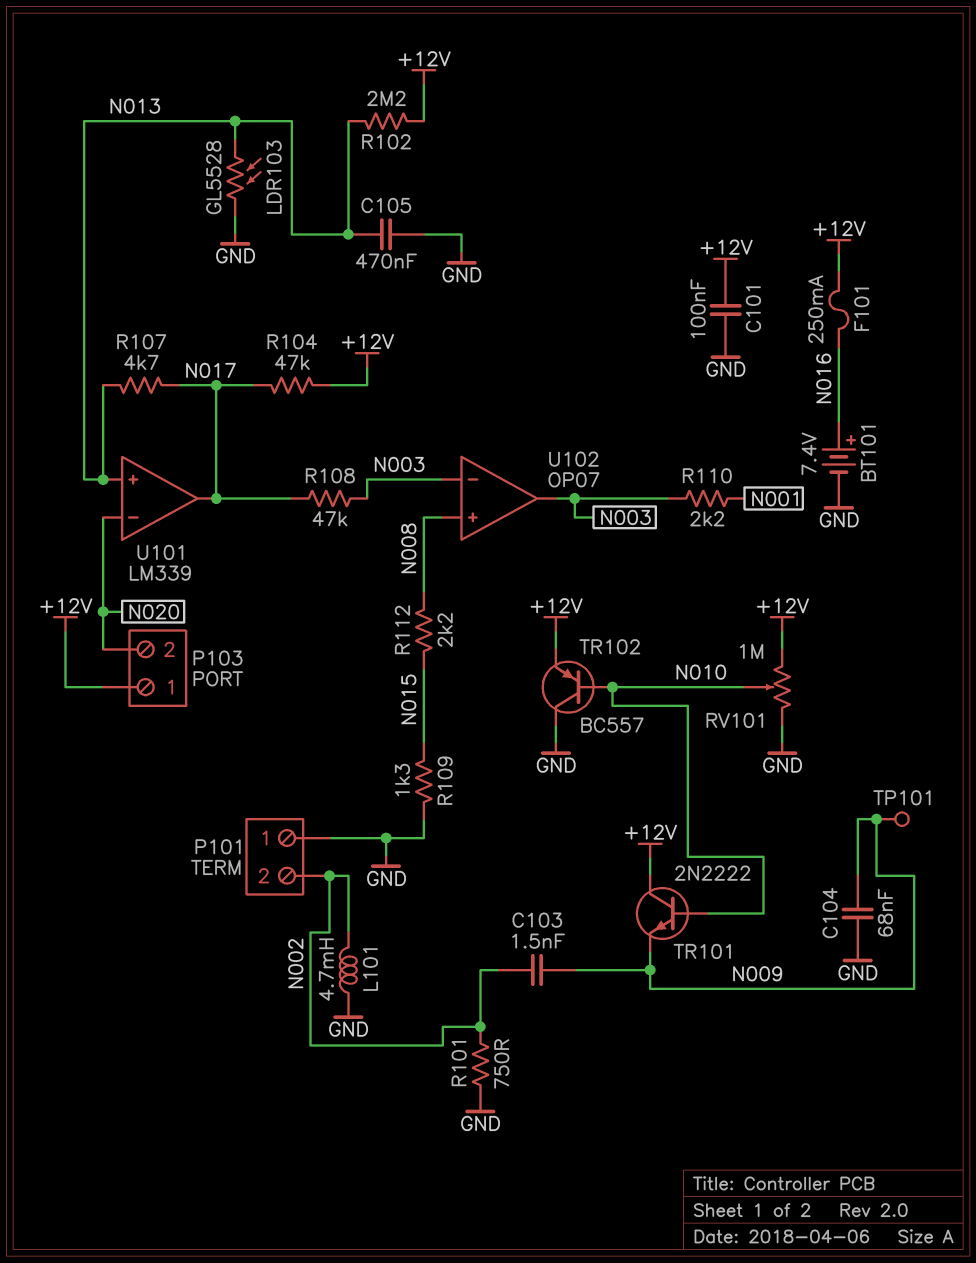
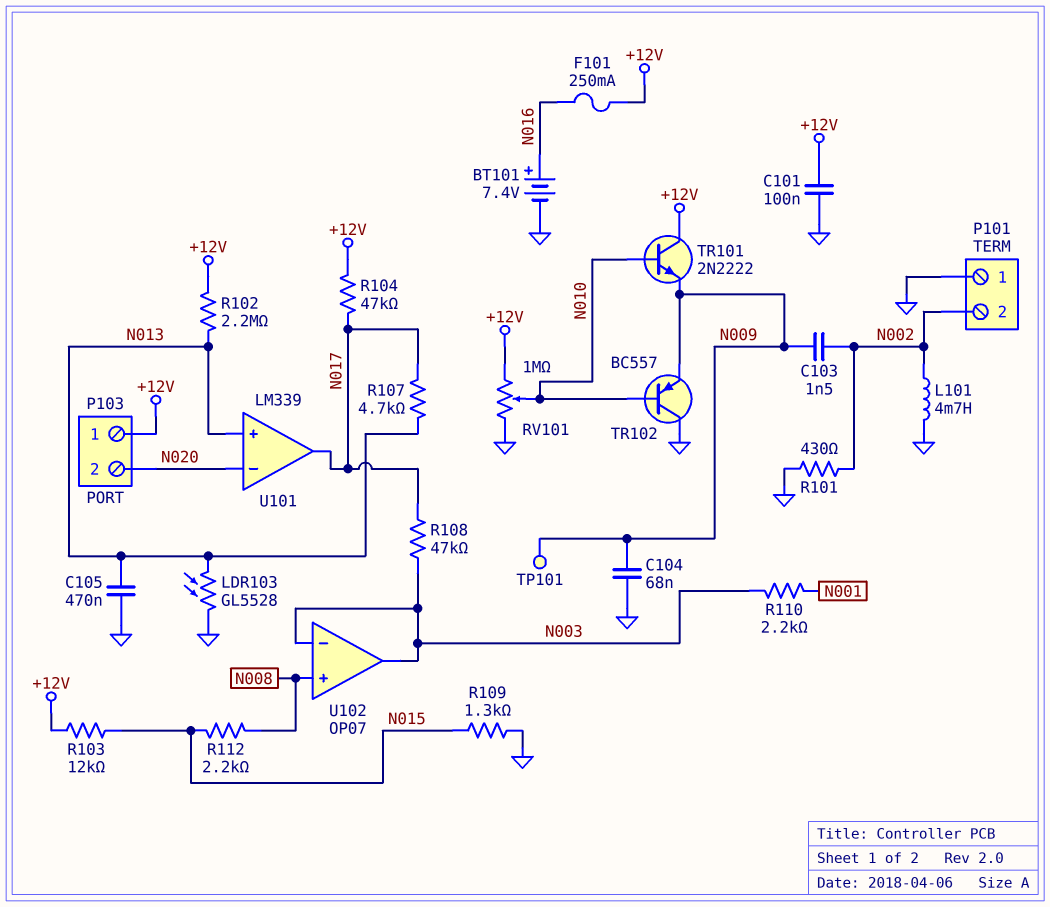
R101: 750 (GND, N002) -> 430 (GND, N002)
R103: none -> 12k (+12V, N015)
TR102: PNP BC557 (B N010, C GND, E +12V) -> PNP BC557 (B N010, C GND, E N009)

